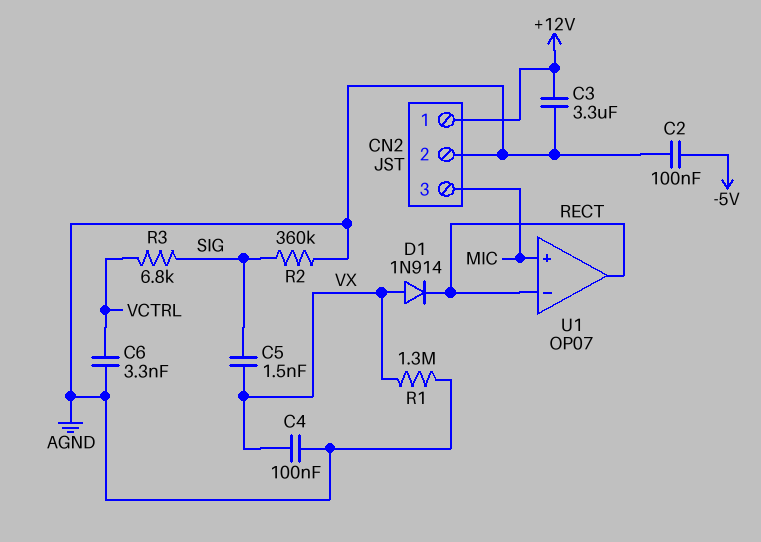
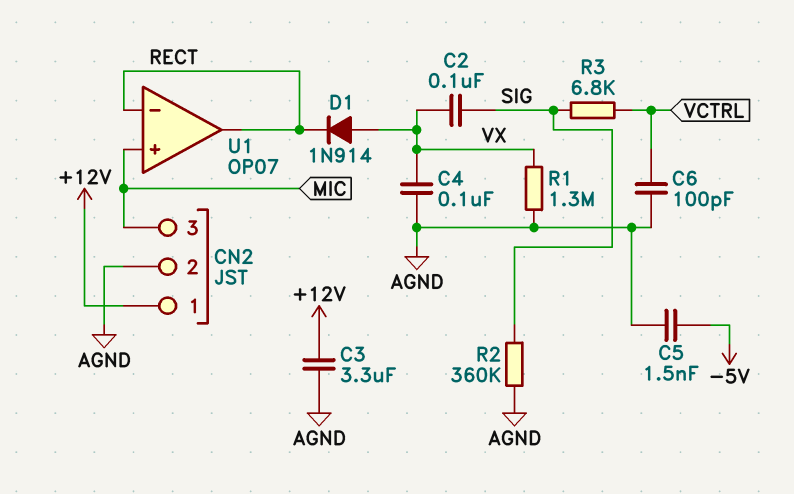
C2: 100nF (-5V, AGND) -> 100nF (SIG, VX)
C5: 1.5nF (SIG, VX) -> 1.5nF (-5V, AGND)
C6: 3.3nF (AGND, VCTRL) -> 100pF (AGND, VCTRL)

